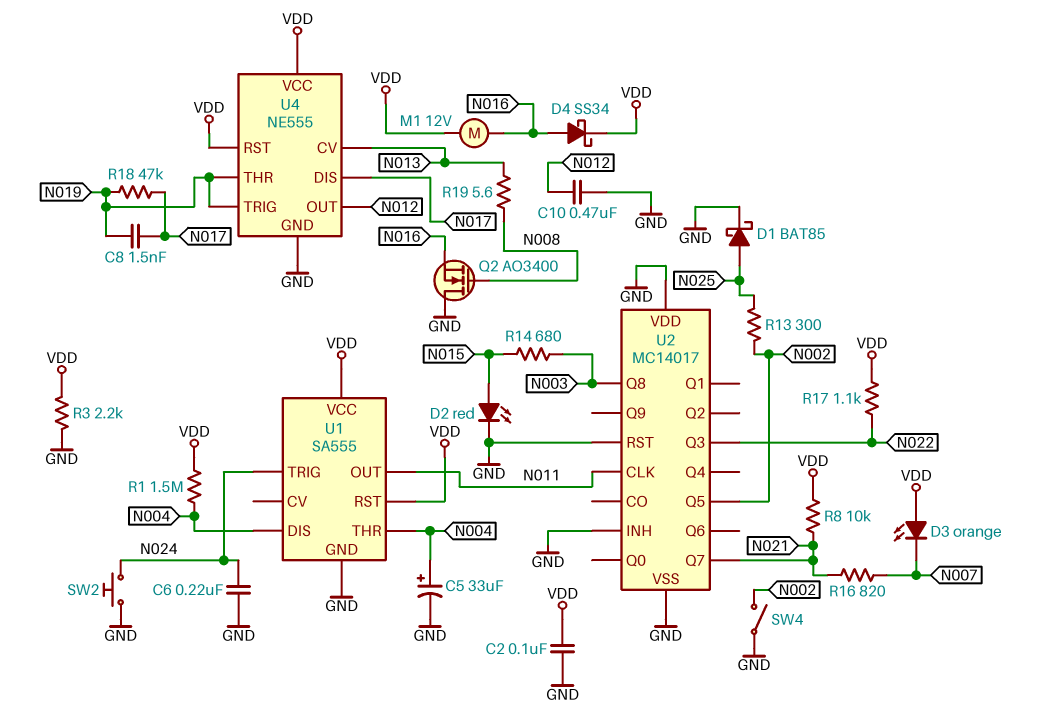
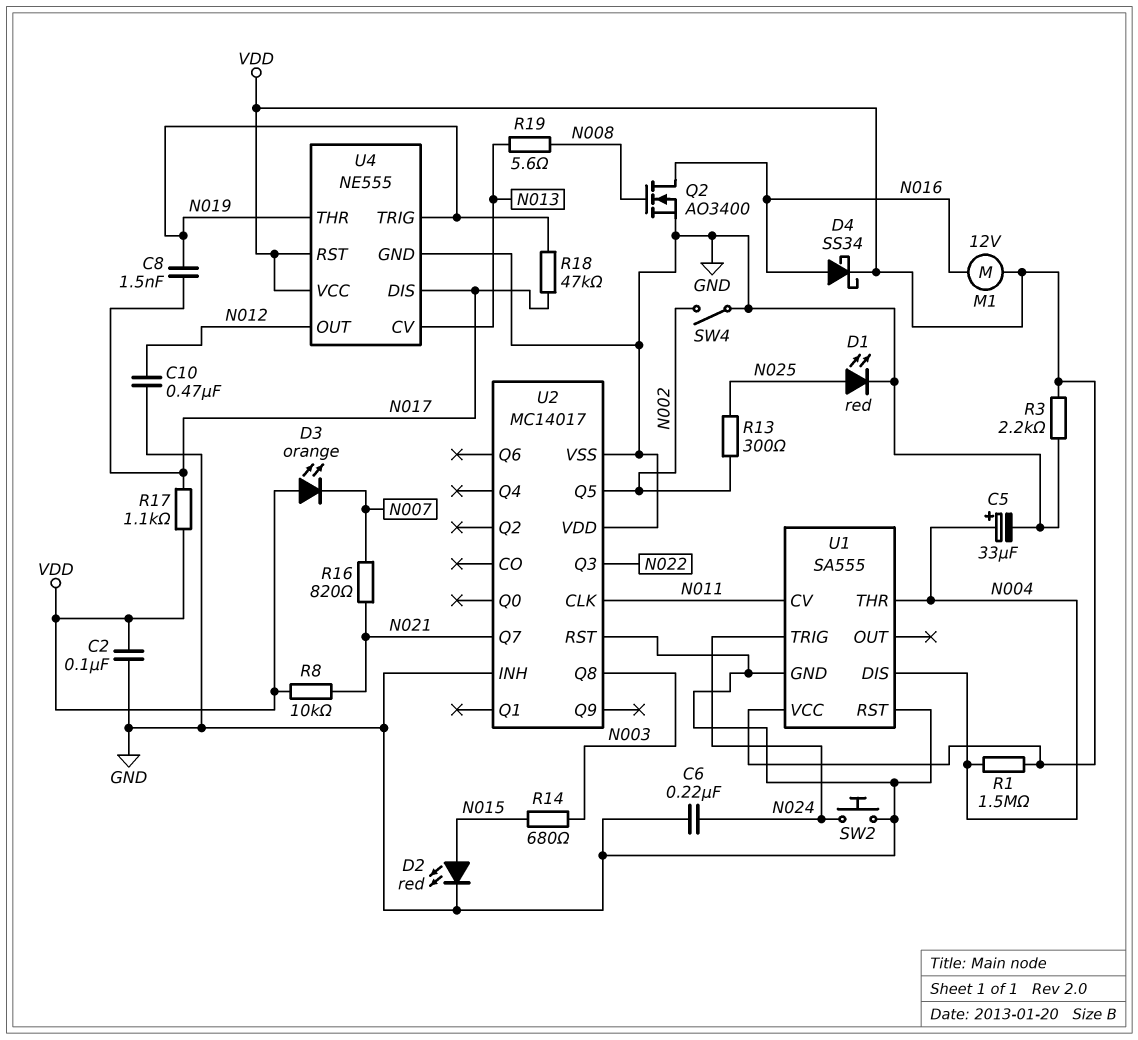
D1: schottky BAT85 (A N025, K GND) -> LED red (A N025, K GND)
Q2: NMOS AO3400 (G N008, D GND, S N016) -> NMOS AO3400 (G N008, D N016, S GND)
R17: 1.1k (N022, VDD) -> 1.1k (N017, VDD)
U1 pin CV: none -> N011
U1 pin OUT: N011 -> none
U1 pin RST: VDD -> GND

